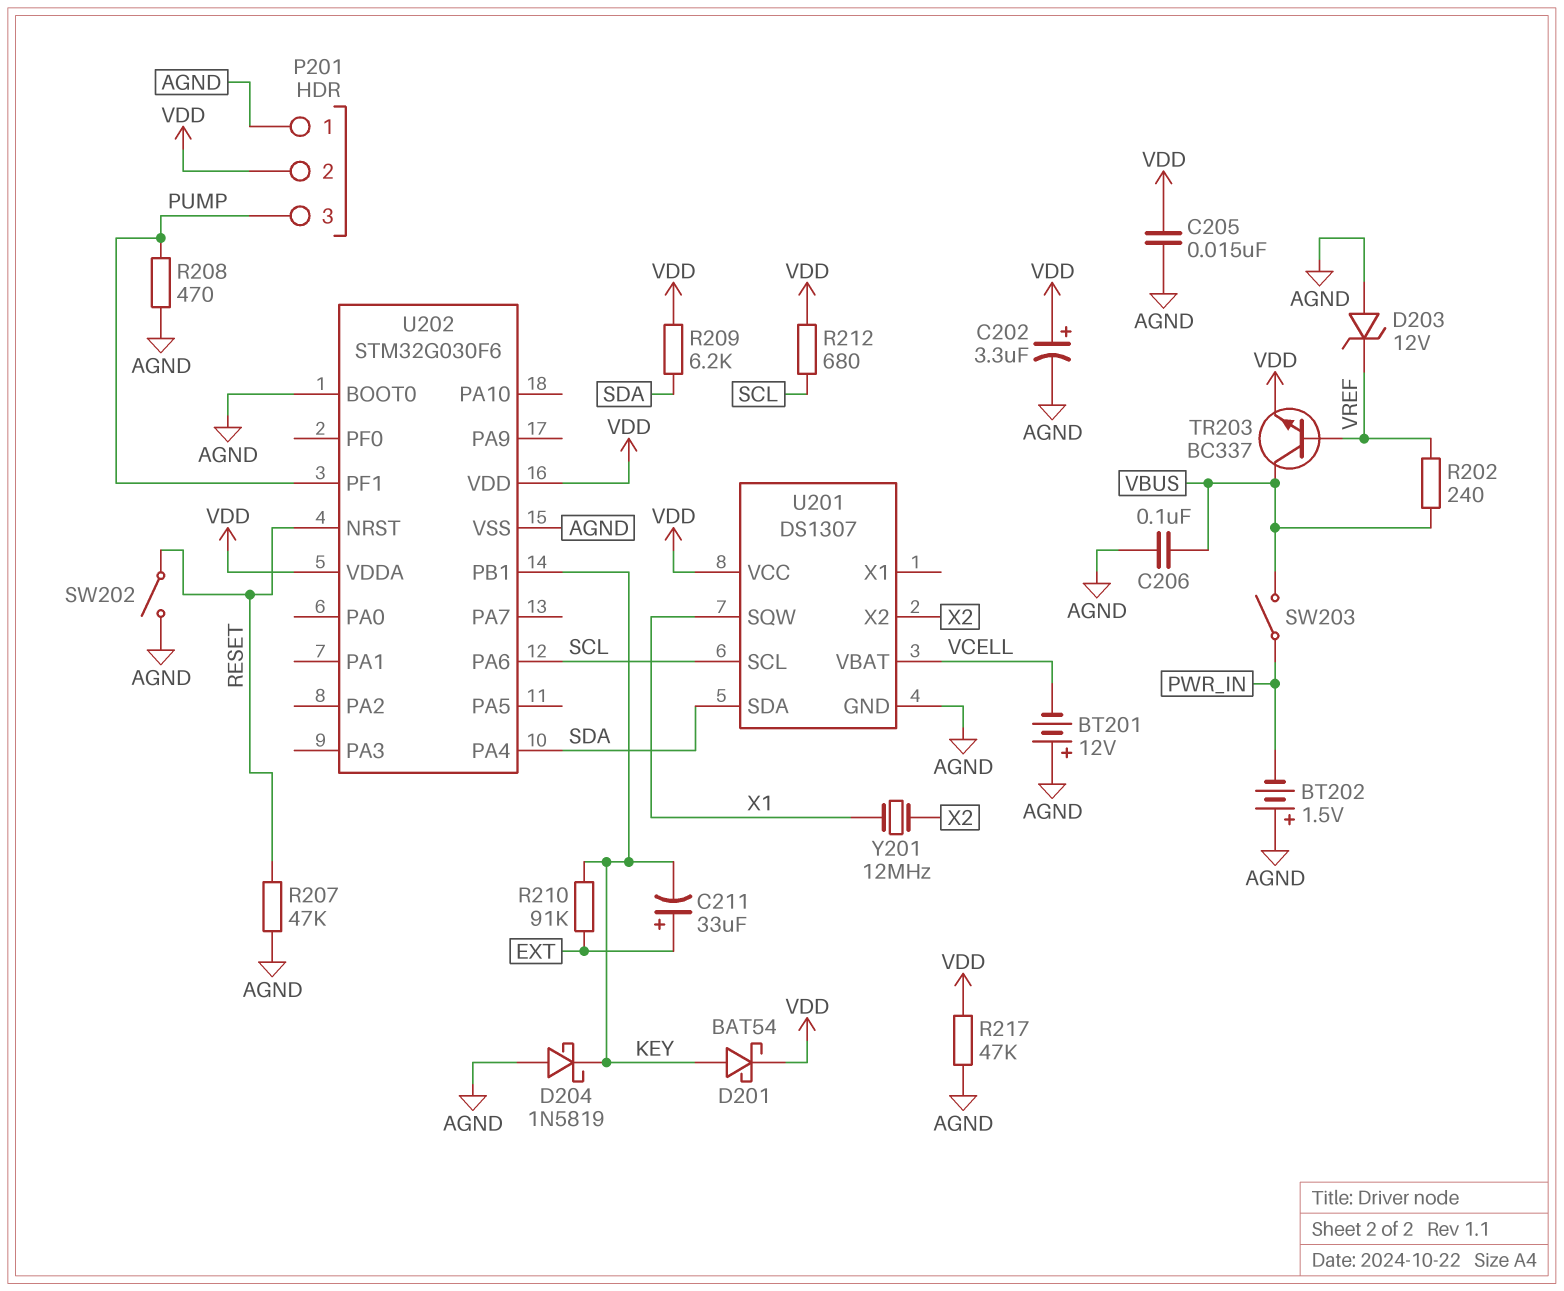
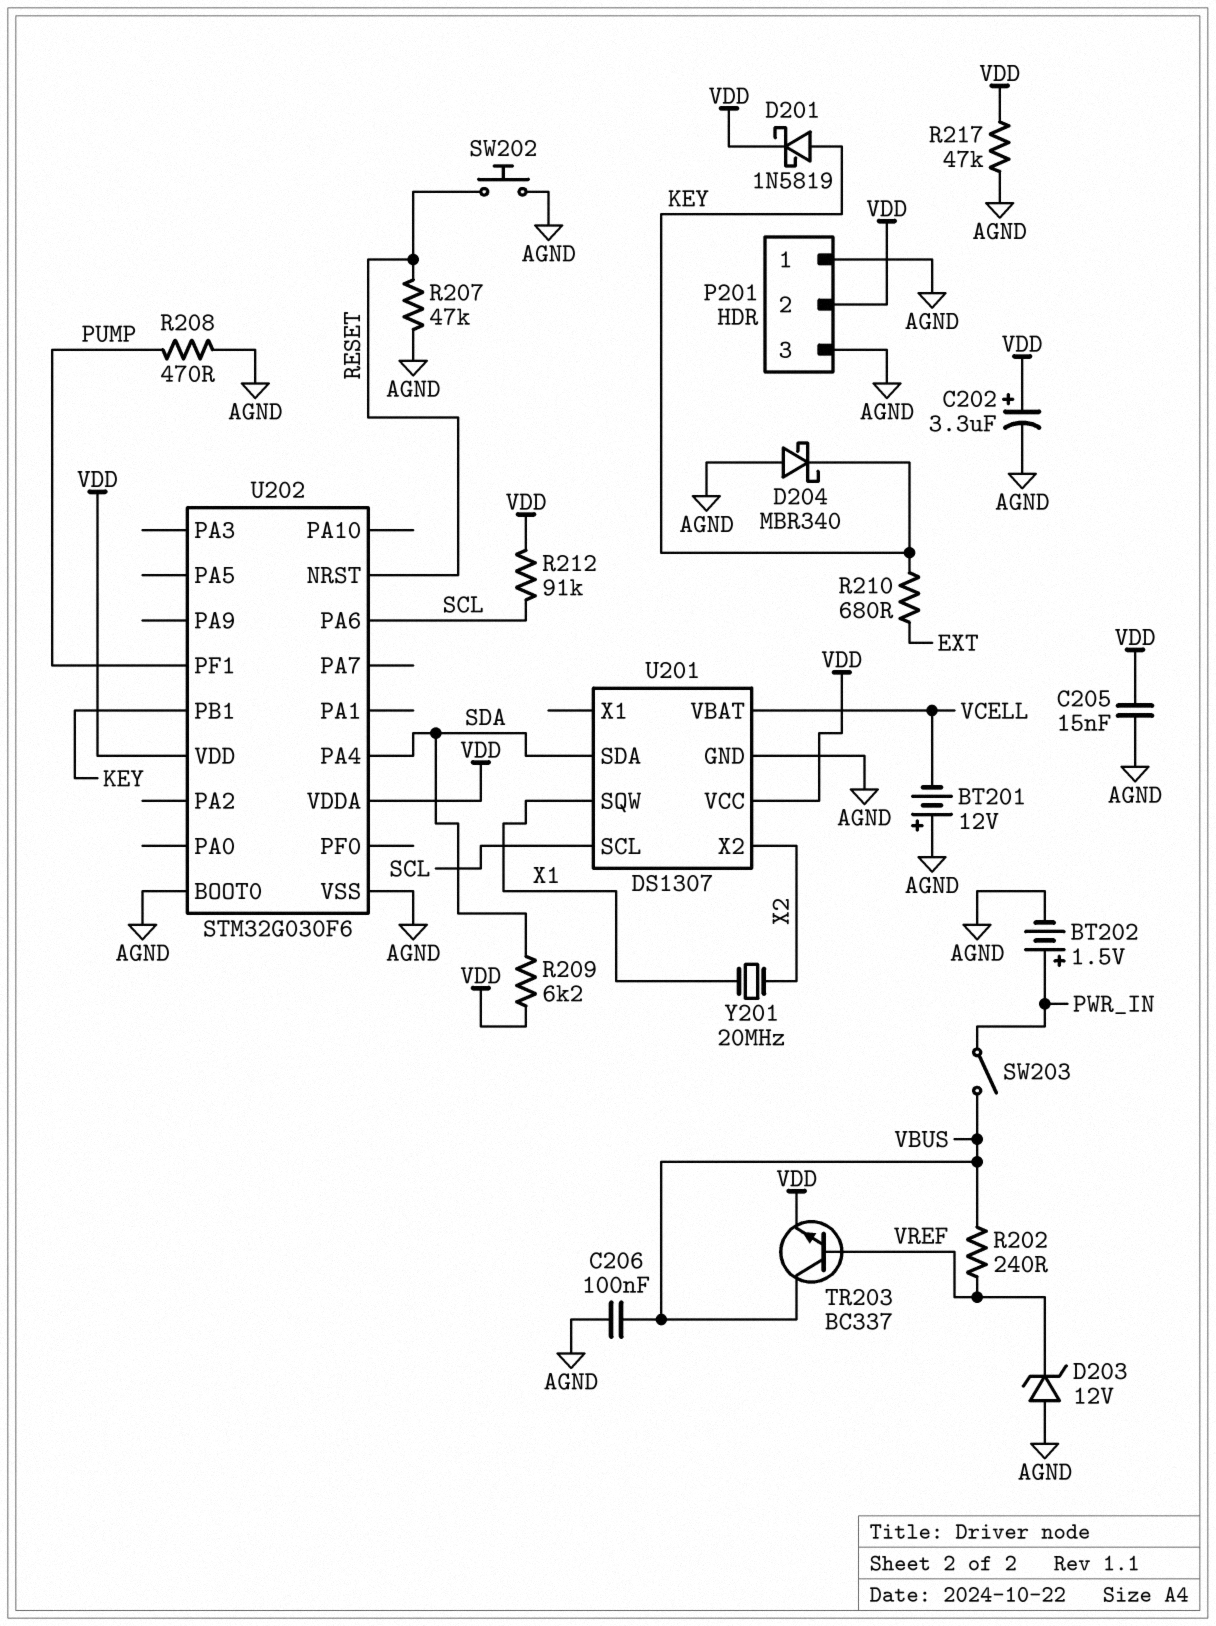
BT202: 1.5V (plus AGND, minus PWR_IN) -> 1.5V (plus PWR_IN, minus AGND)
C211: 33uF (plus EXT, minus KEY) -> none
D201: schottky BAT54 (A KEY, K VDD) -> schottky 1N5819 (A KEY, K VDD)
D204: schottky 1N5819 (A AGND, K KEY) -> schottky MBR340 (A AGND, K KEY)
P201 pin 3: PUMP -> AGND
R210: 91k (EXT, KEY) -> 680 (EXT, KEY)
R212: 680 (SCL, VDD) -> 91k (SCL, VDD)
SW202: switch (AGND, RESET) -> button (AGND, RESET)
Y201: 12MHz (X1, X2) -> 20MHz (X1, X2)

